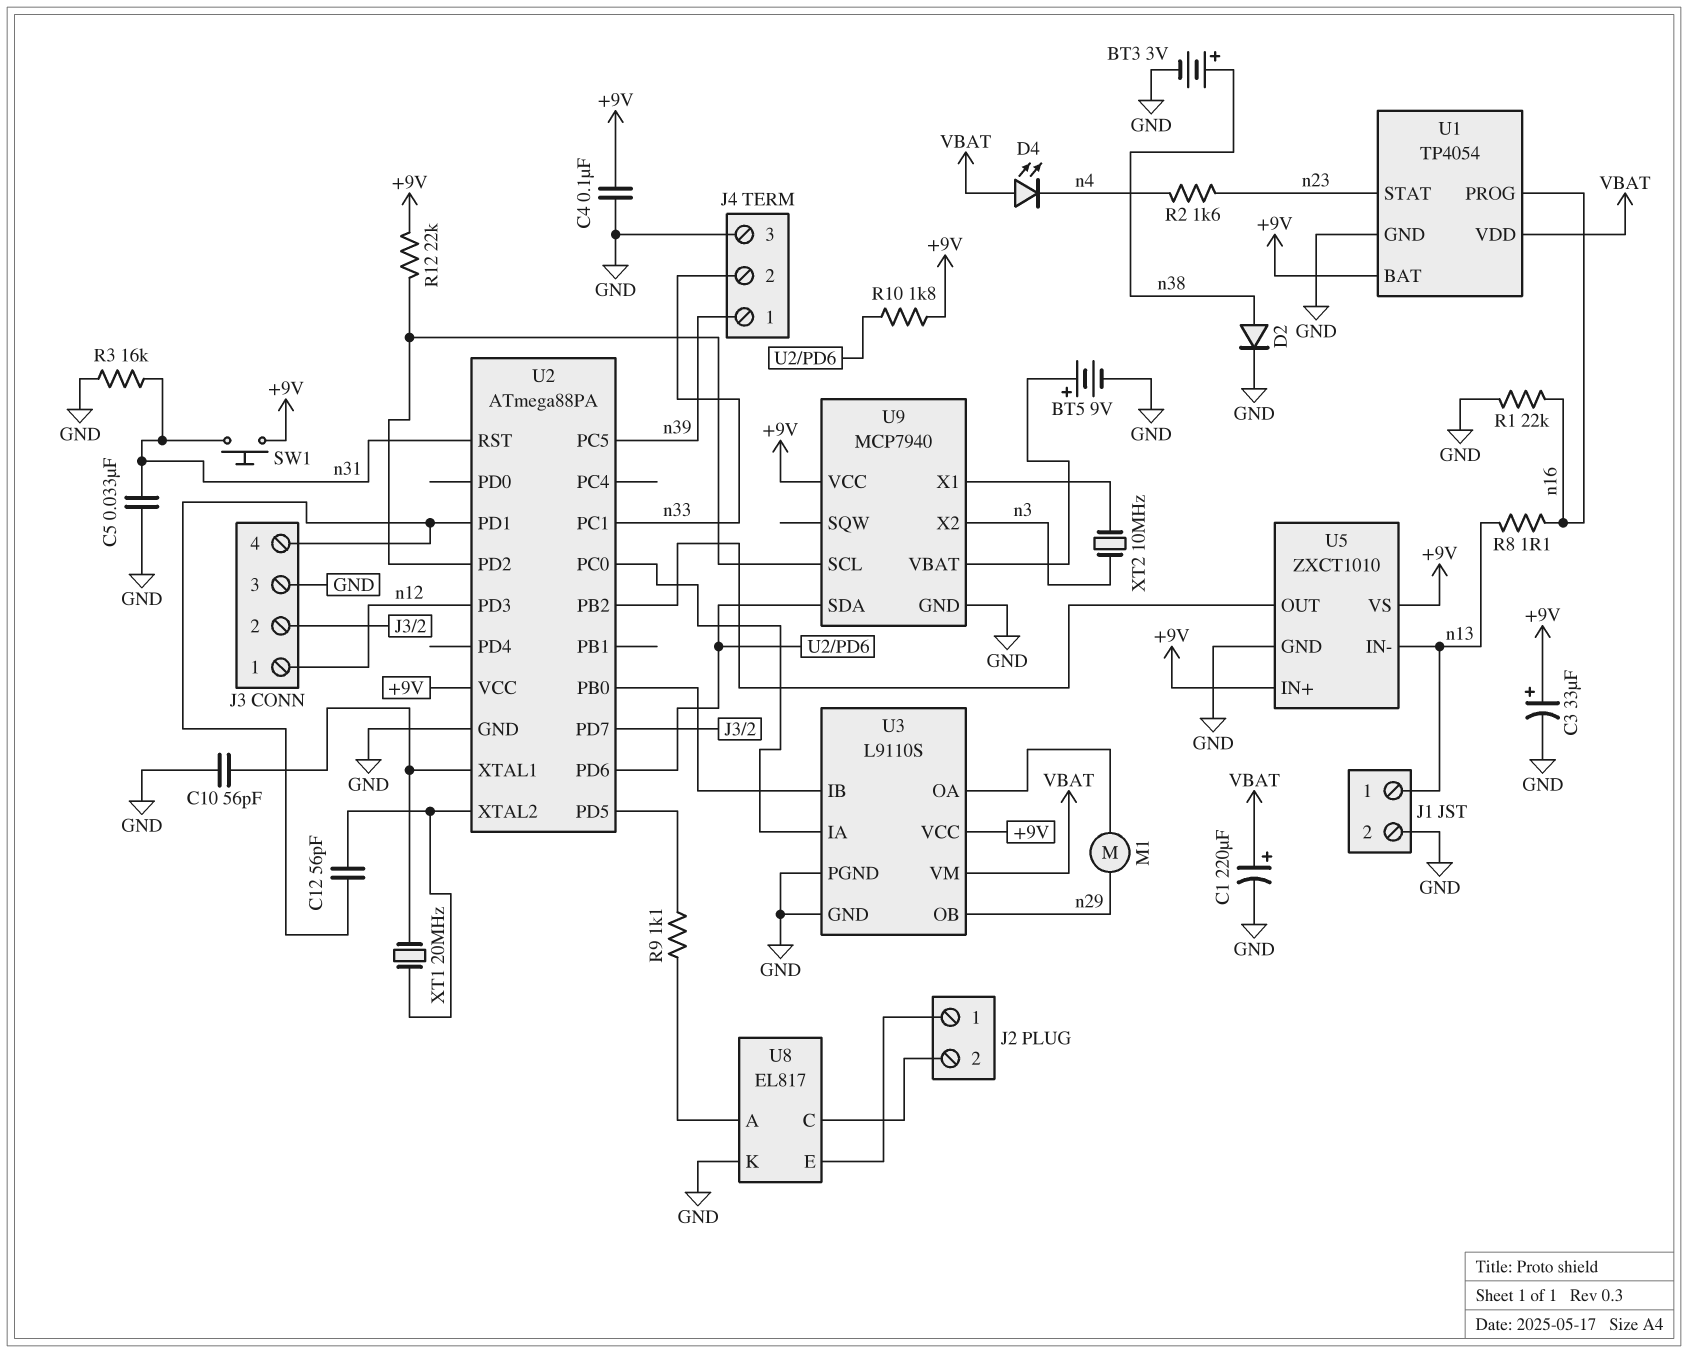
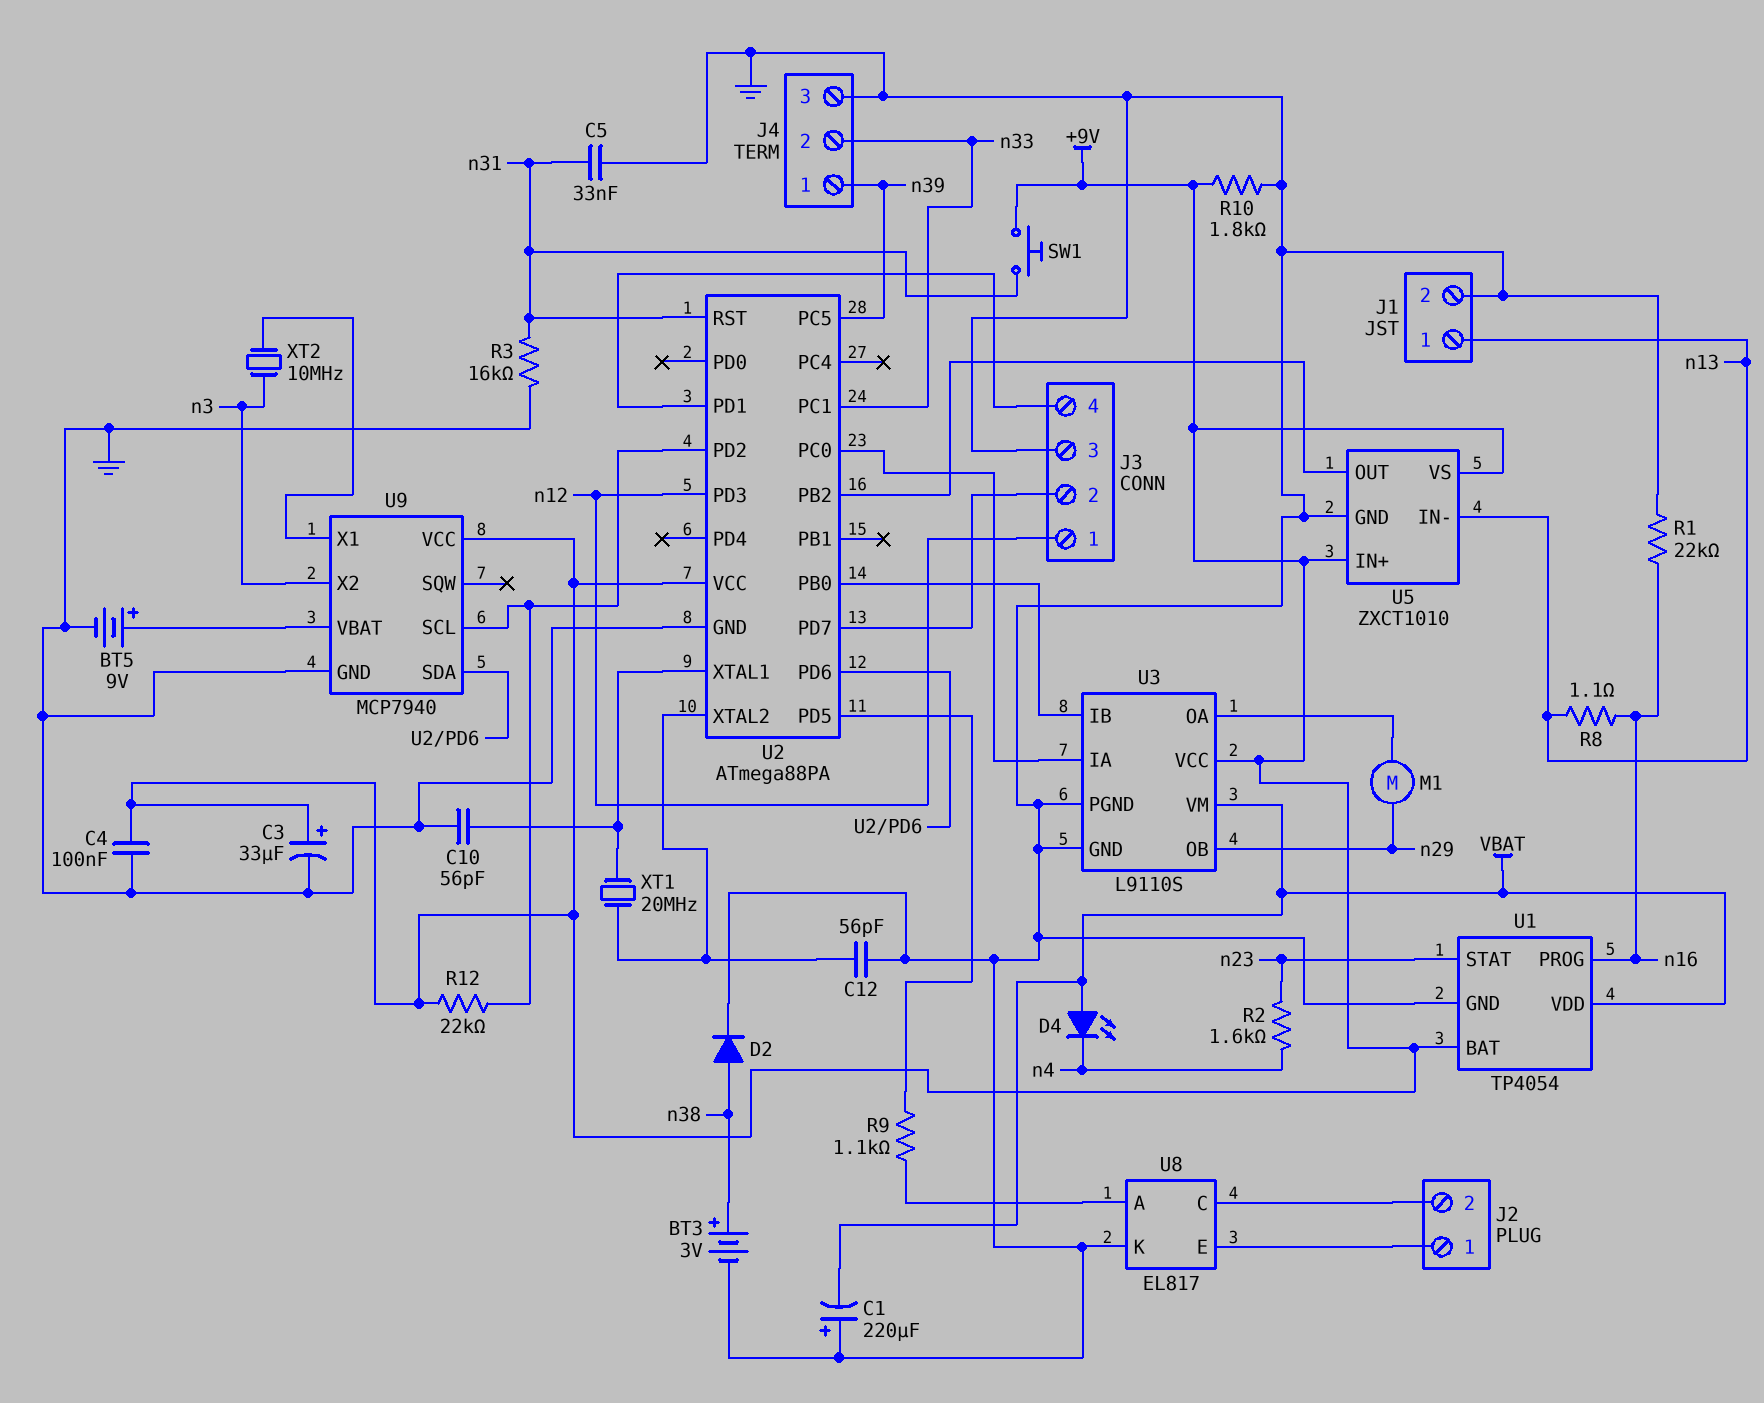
C1: 220uF (plus VBAT, minus GND) -> 220uF (plus GND, minus VBAT)
C12: 56pF (J3/4, U2/XTAL2) -> 56pF (GND, U2/XTAL2)
R10: 1.8k (+9V, U2/PD6) -> 1.8k (+9V, GND)

